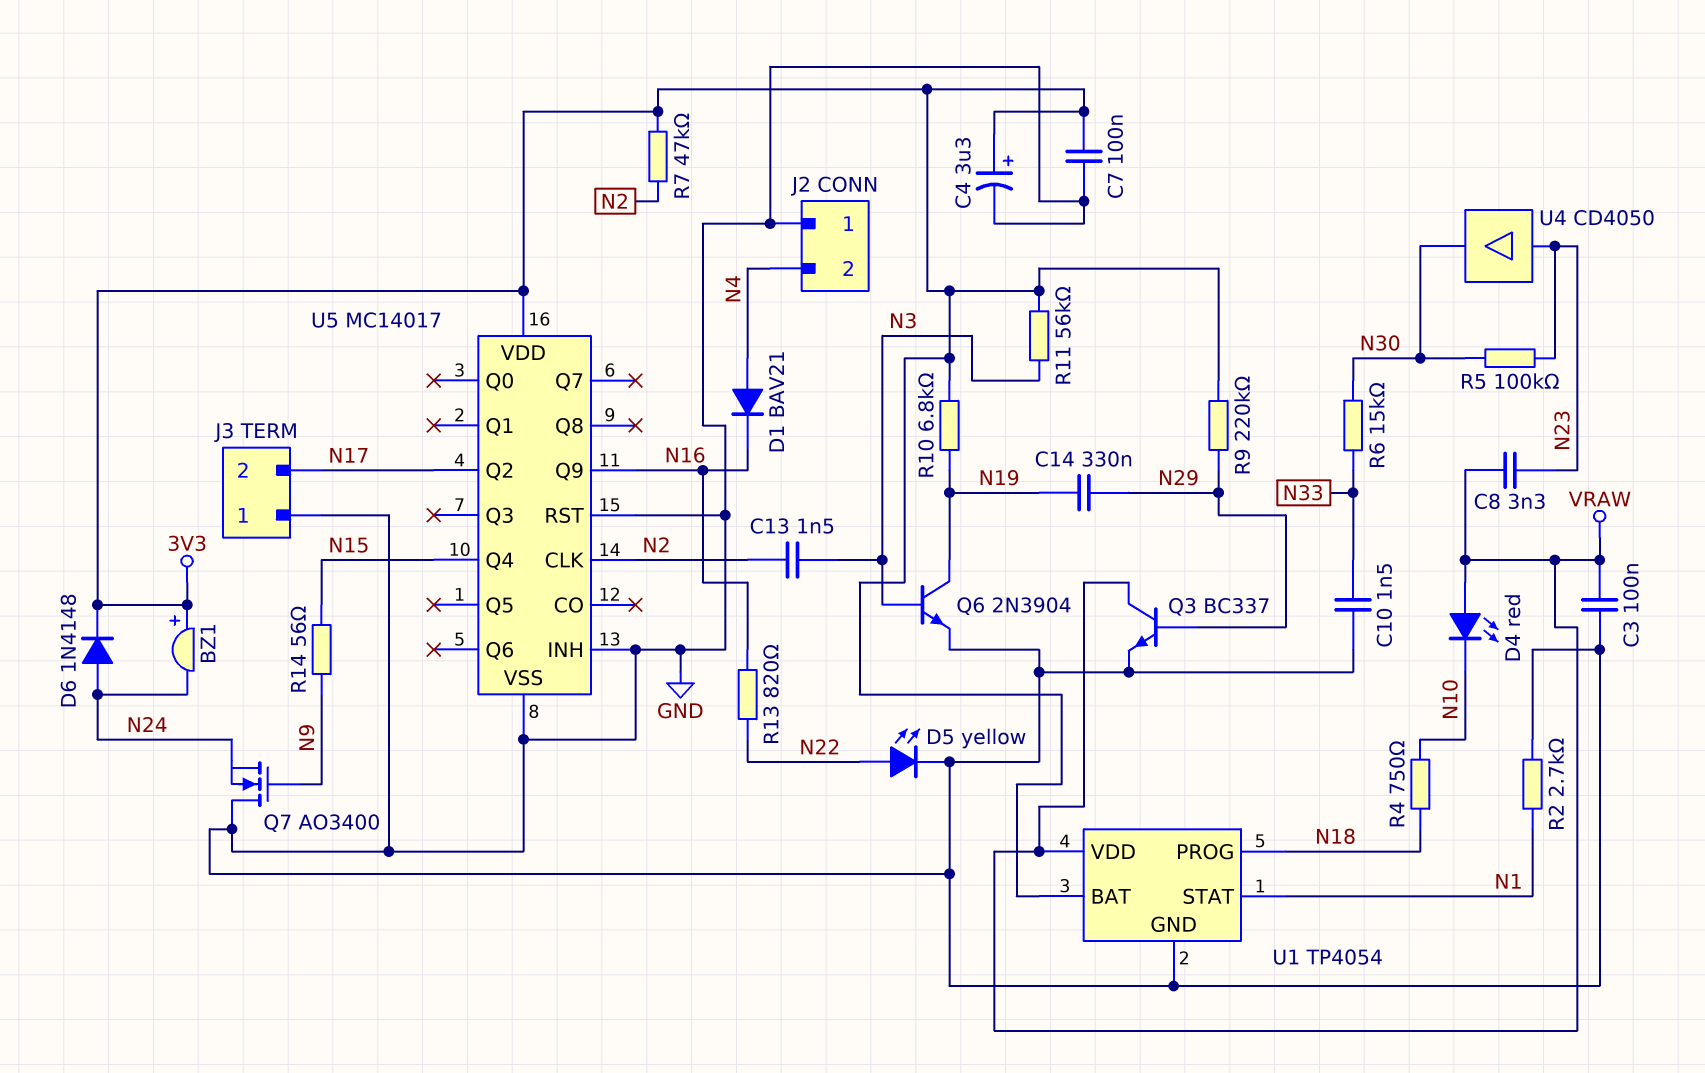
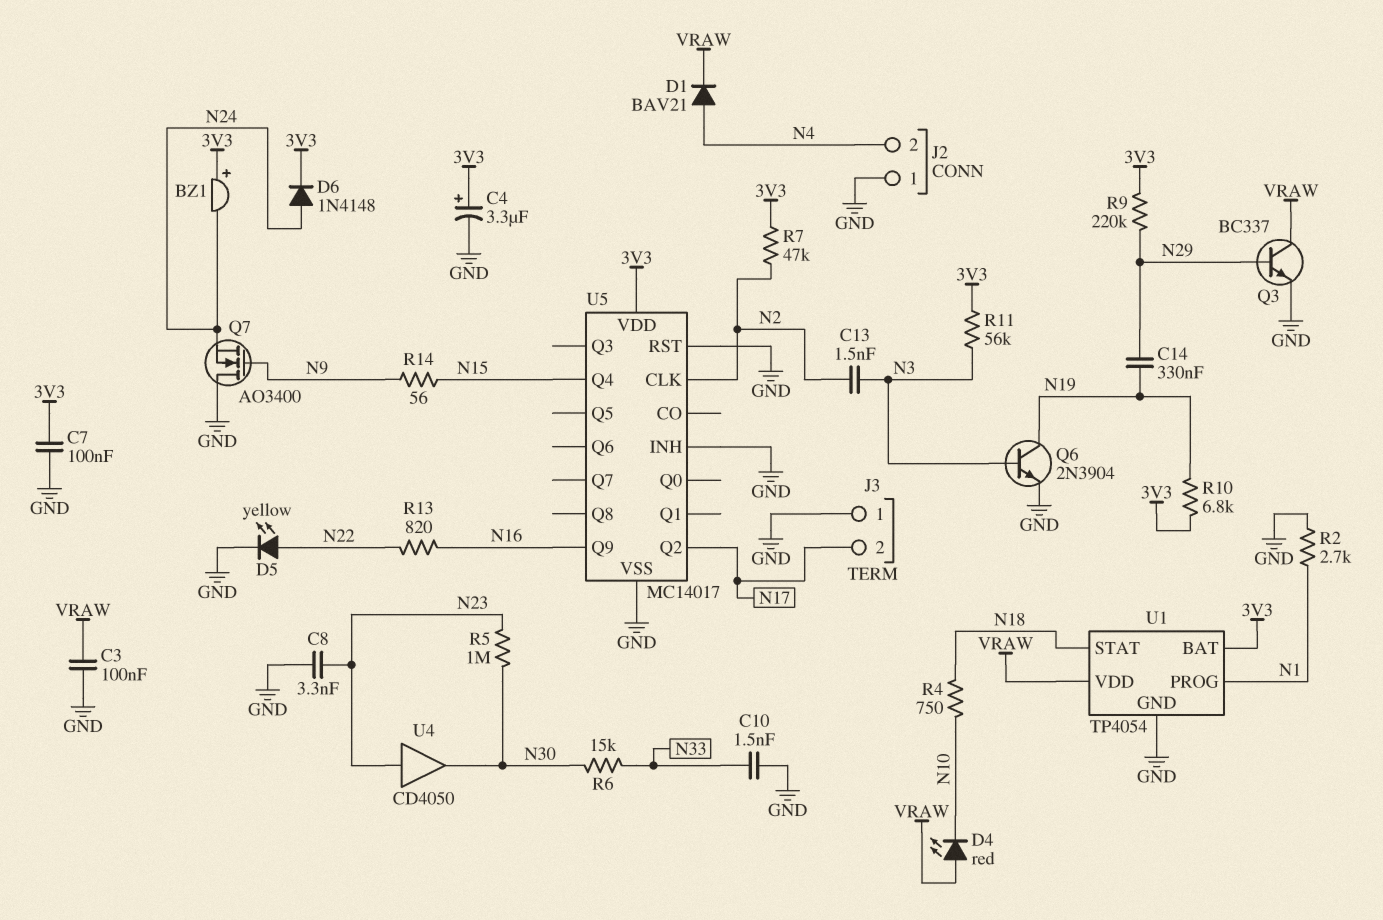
C8: 3.3nF (N23, VRAW) -> 3.3nF (GND, N23)
D1: diode BAV21 (A N4, K N16) -> diode BAV21 (A N4, K VRAW)
R5: 100k (N23, N30) -> 1M (N23, N30)
U1 pin PROG: N18 -> N1
U1 pin STAT: N1 -> N18

